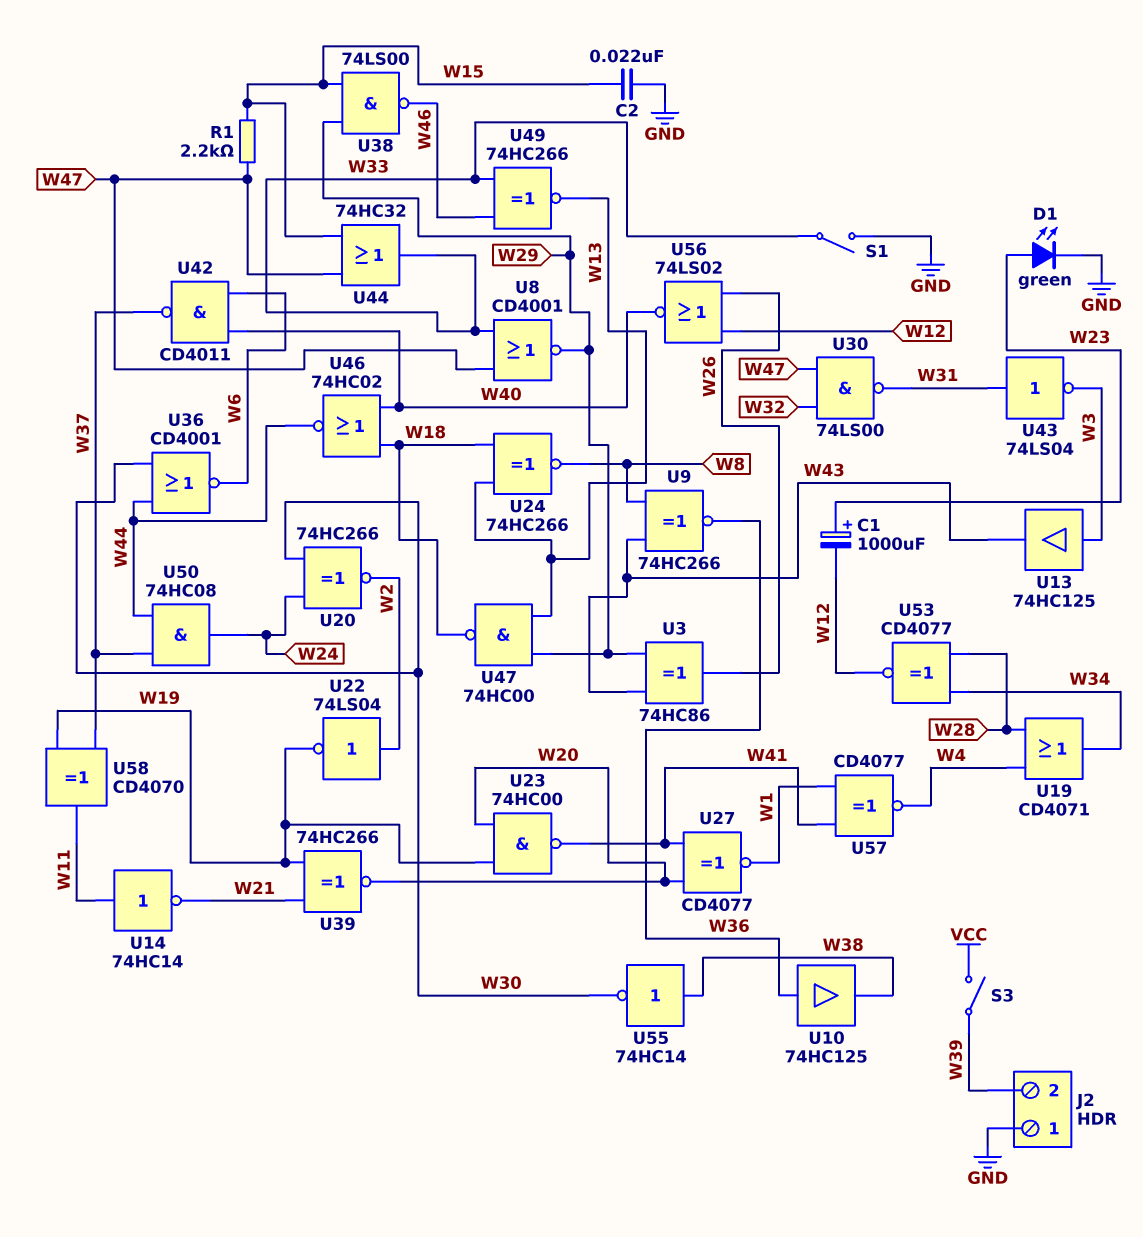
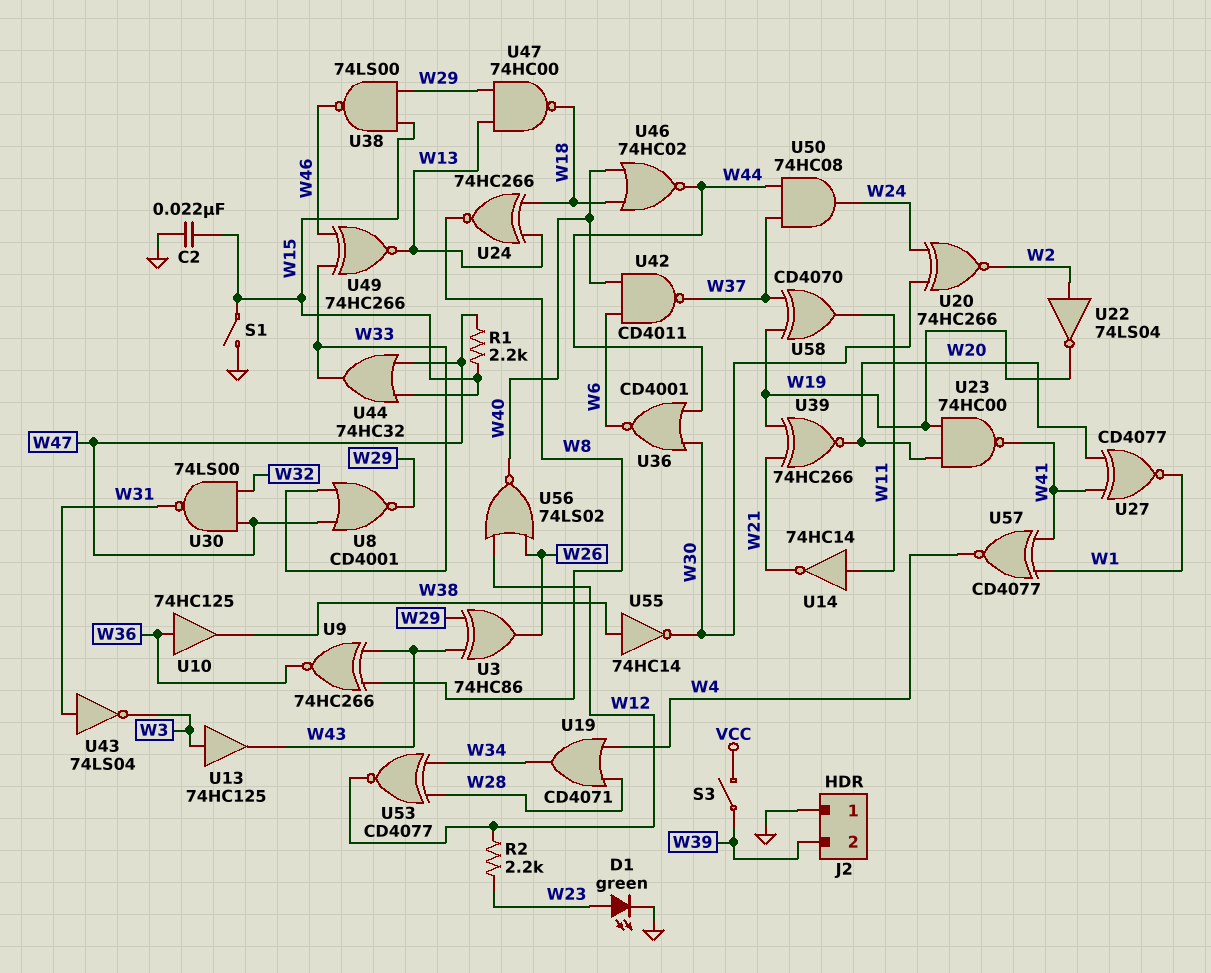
C1: 1000uF (plus W23, minus W12) -> none
R2: none -> 2.2k (W12, W23)
S1: switch (GND, W33) -> switch (GND, W15)

